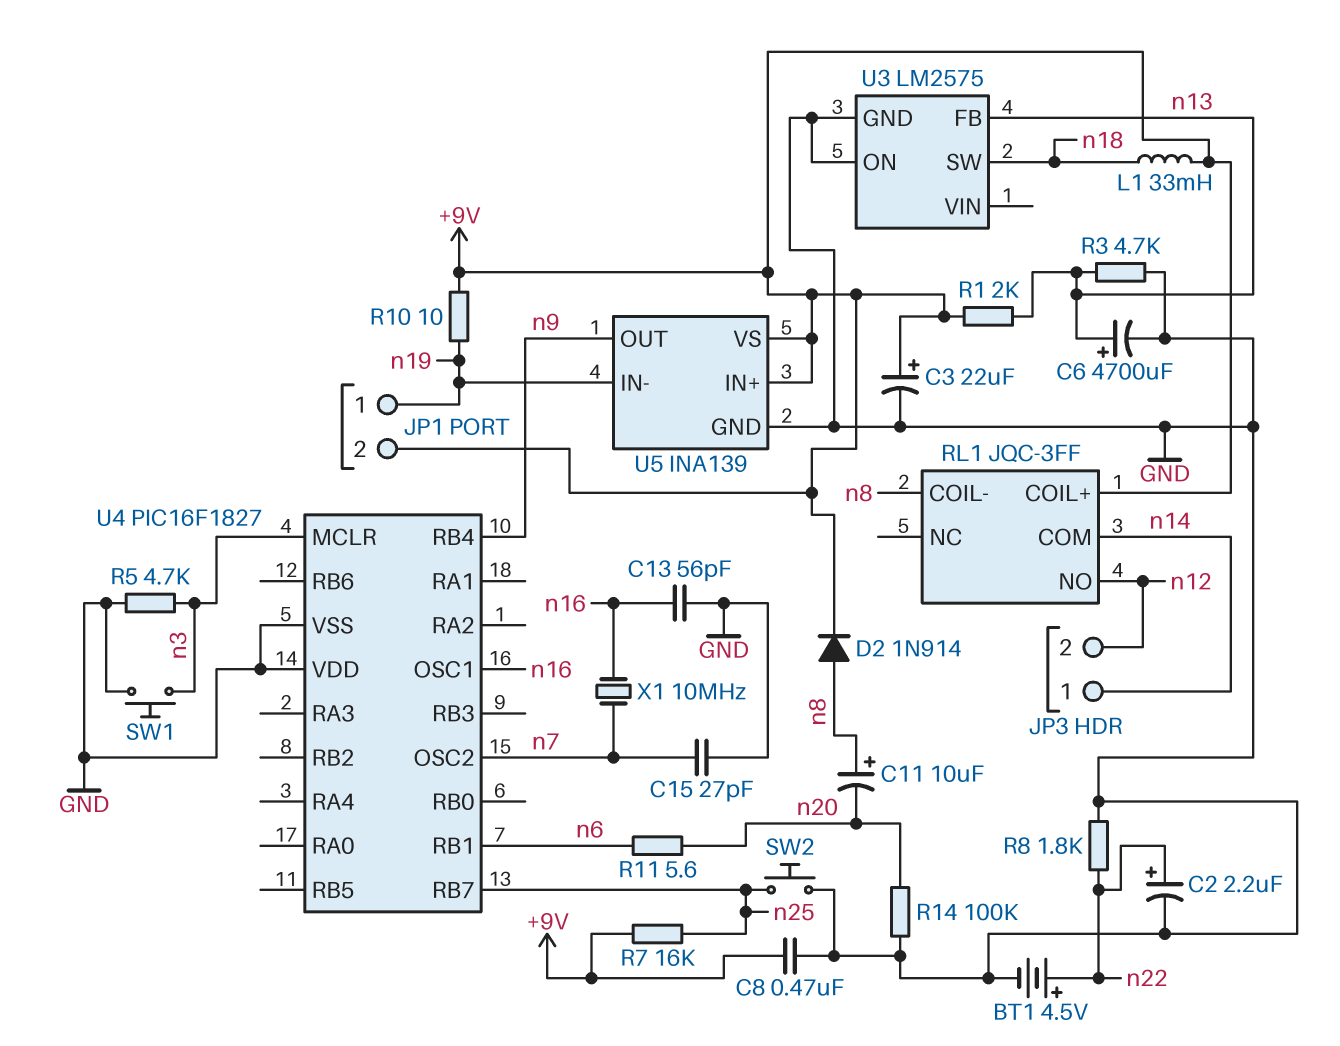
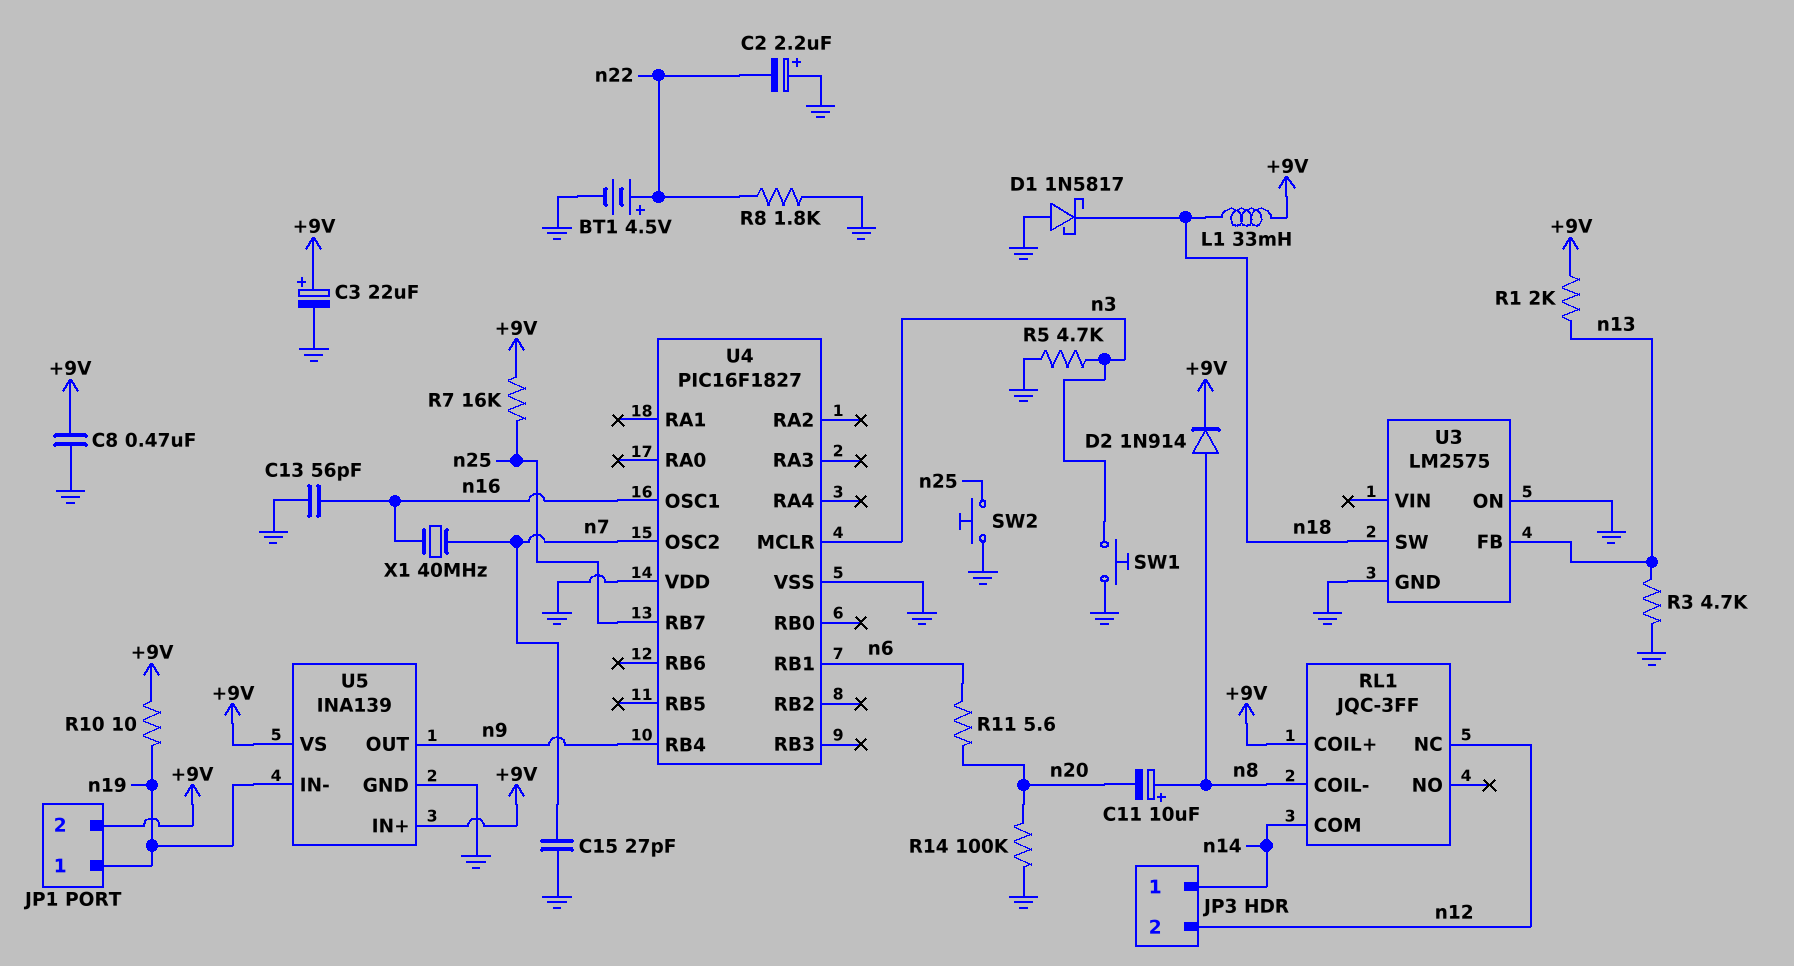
C2: 2.2uF (plus n22, minus GND) -> 2.2uF (plus GND, minus n22)
C6: 4700uF (plus n13, minus GND) -> none
D1: none -> schottky 1N5817 (A GND, K n18)
RL1 pin NC: none -> n12
RL1 pin NO: n12 -> none
X1: 10MHz (n7, n16) -> 40MHz (n7, n16)

